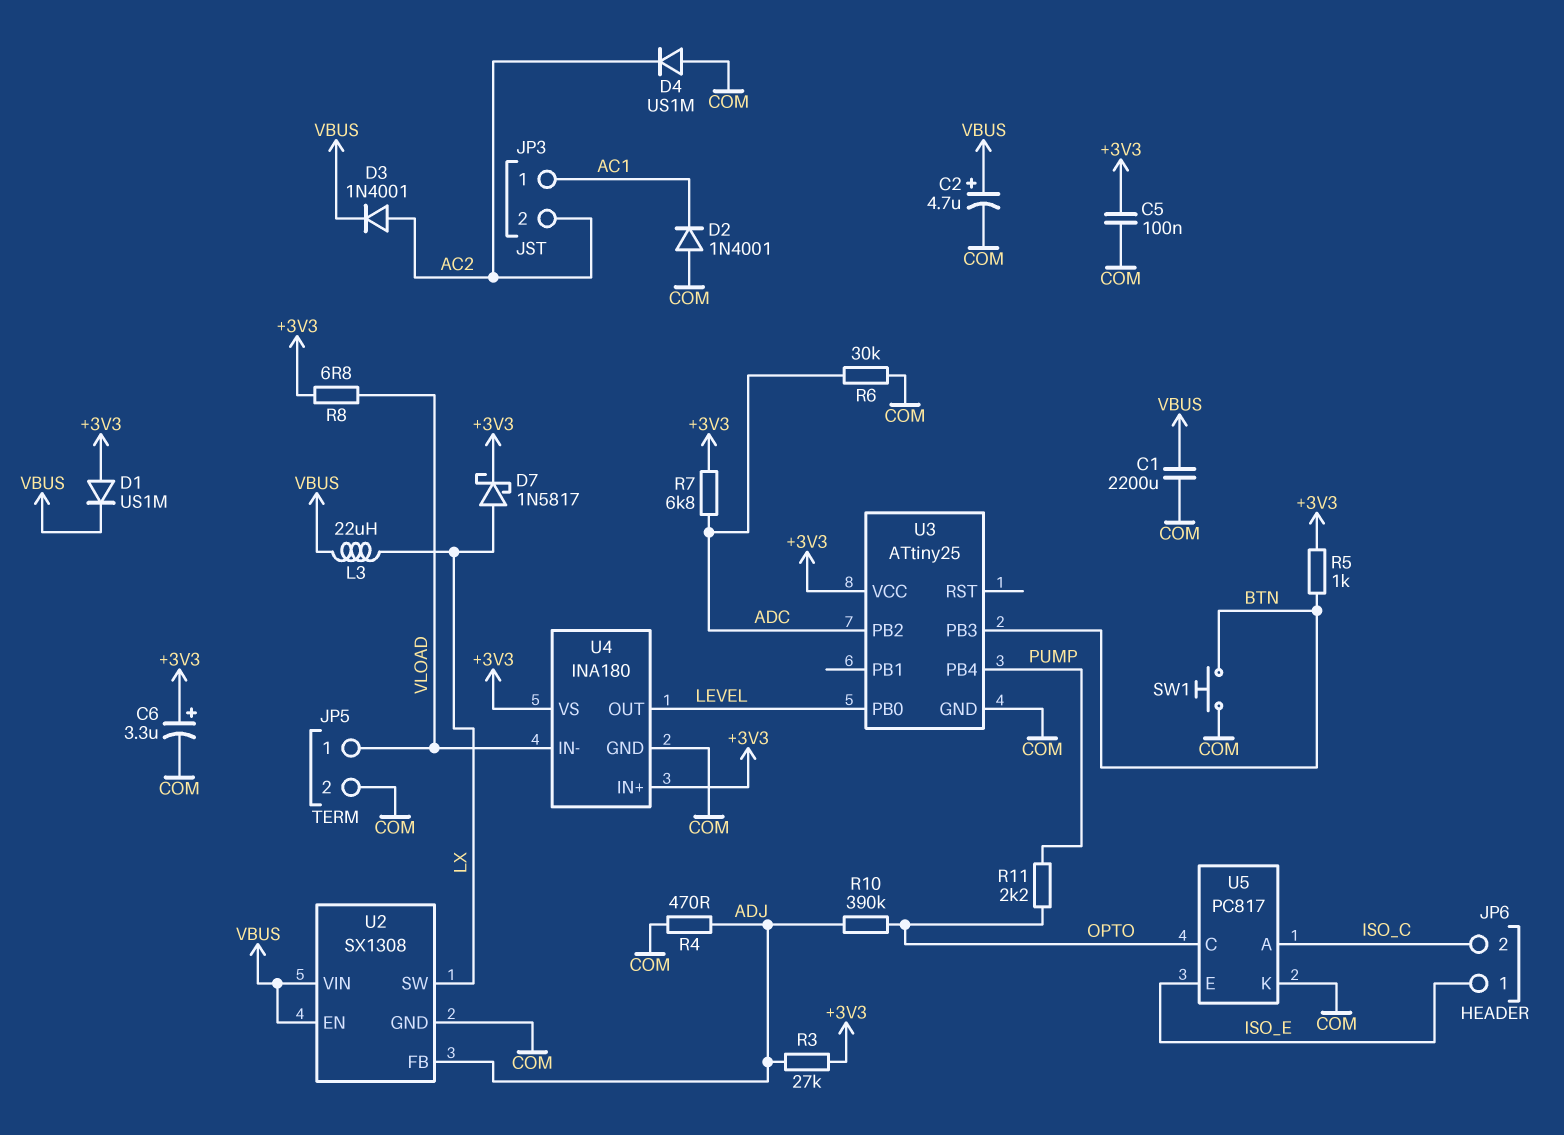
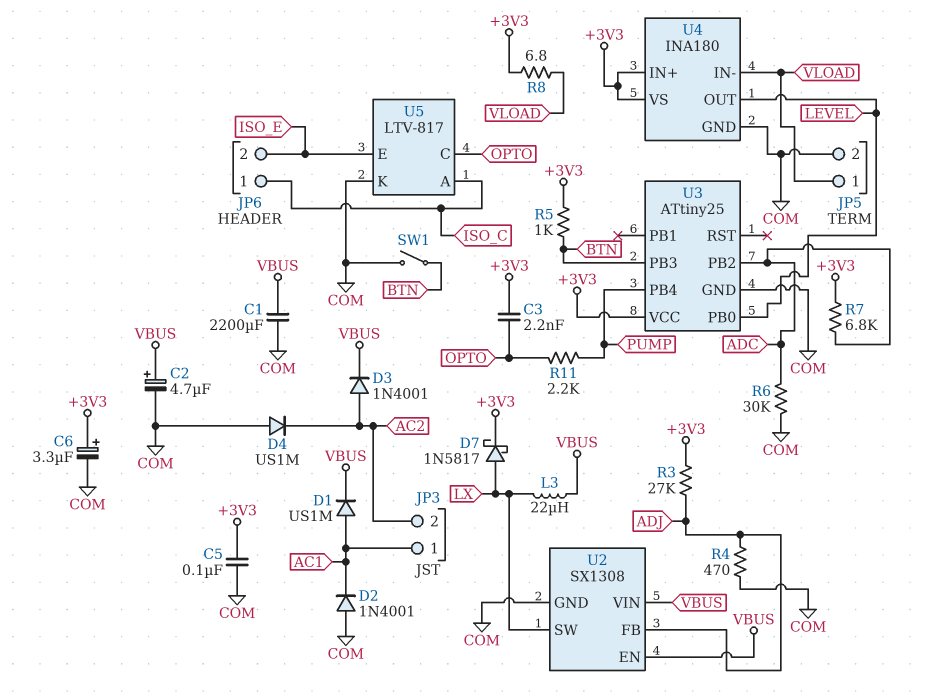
C3: none -> 2.2nF (+3V3, OPTO)
D1: diode US1M (A +3V3, K VBUS) -> diode US1M (A AC1, K VBUS)
JP6 pin 1: ISO_E -> ISO_C
JP6 pin 2: ISO_C -> ISO_E
R10: 390k (ADJ, OPTO) -> none
SW1: button (BTN, COM) -> switch (BTN, COM)
U5: PC817 -> LTV-817

